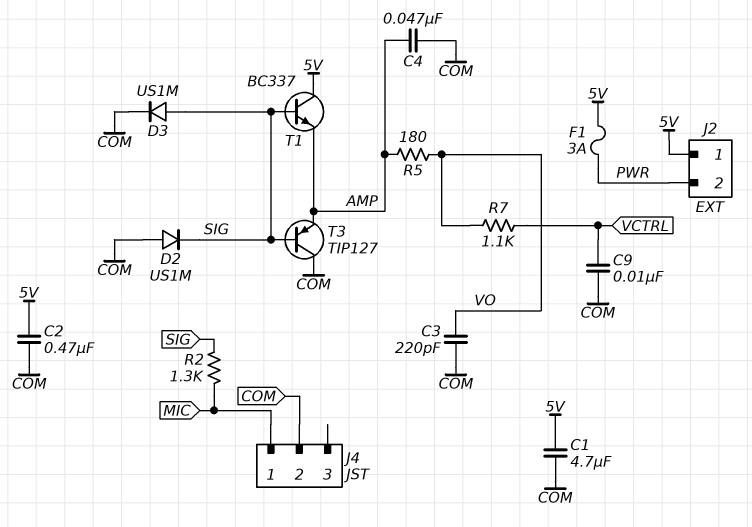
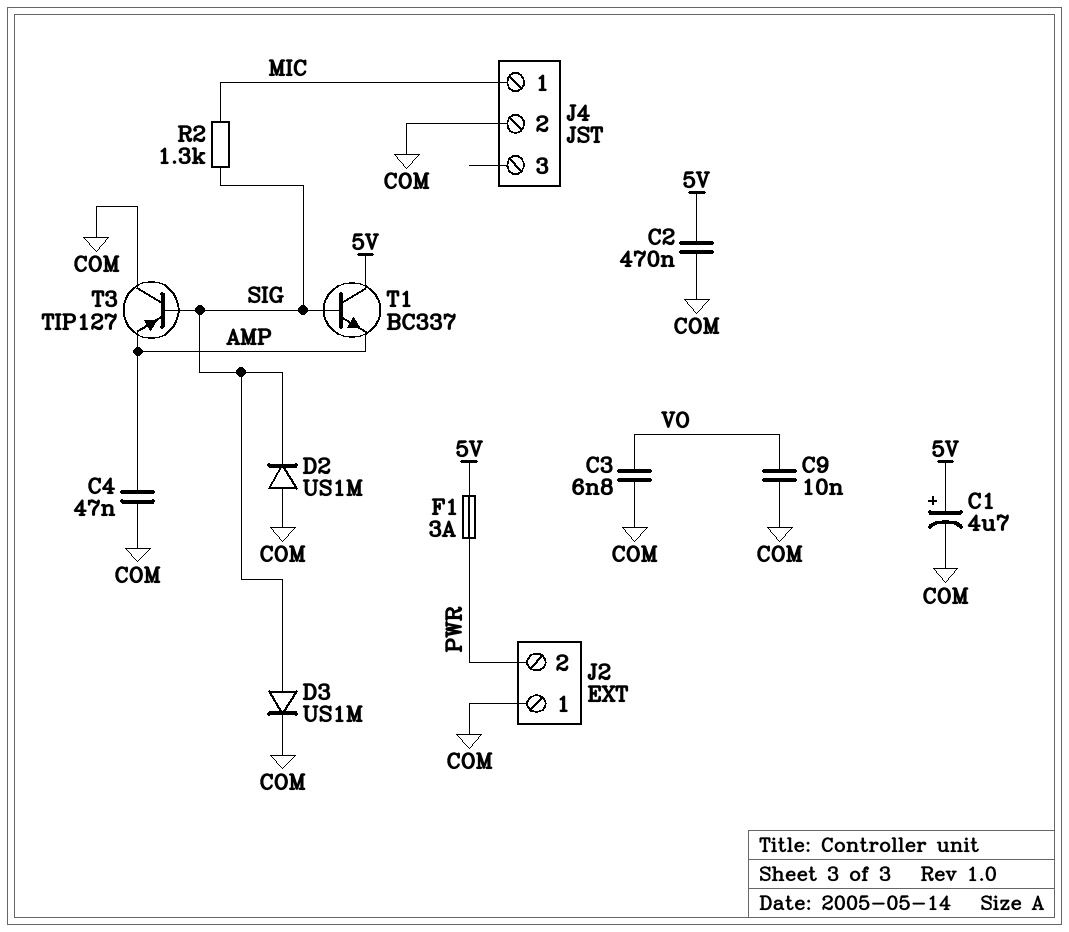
C1: 4.7uF (5V, COM) -> 4.7uF (plus 5V, minus COM)
C3: 220pF (COM, VO) -> 6.8nF (COM, VO)
C9: 10nF (COM, VCTRL) -> 10nF (COM, VO)
J2 pin 1: 5V -> COM
R5: 180 (AMP, VO) -> none
R7: 1.1k (VCTRL, VO) -> none

